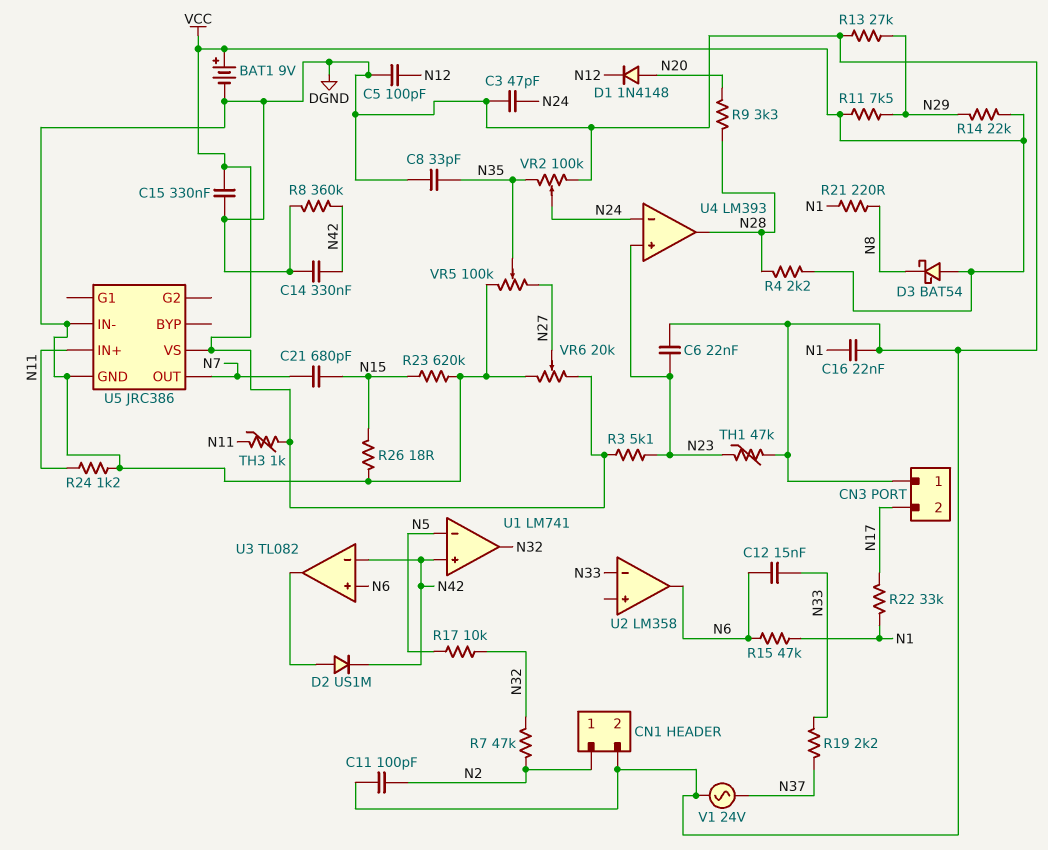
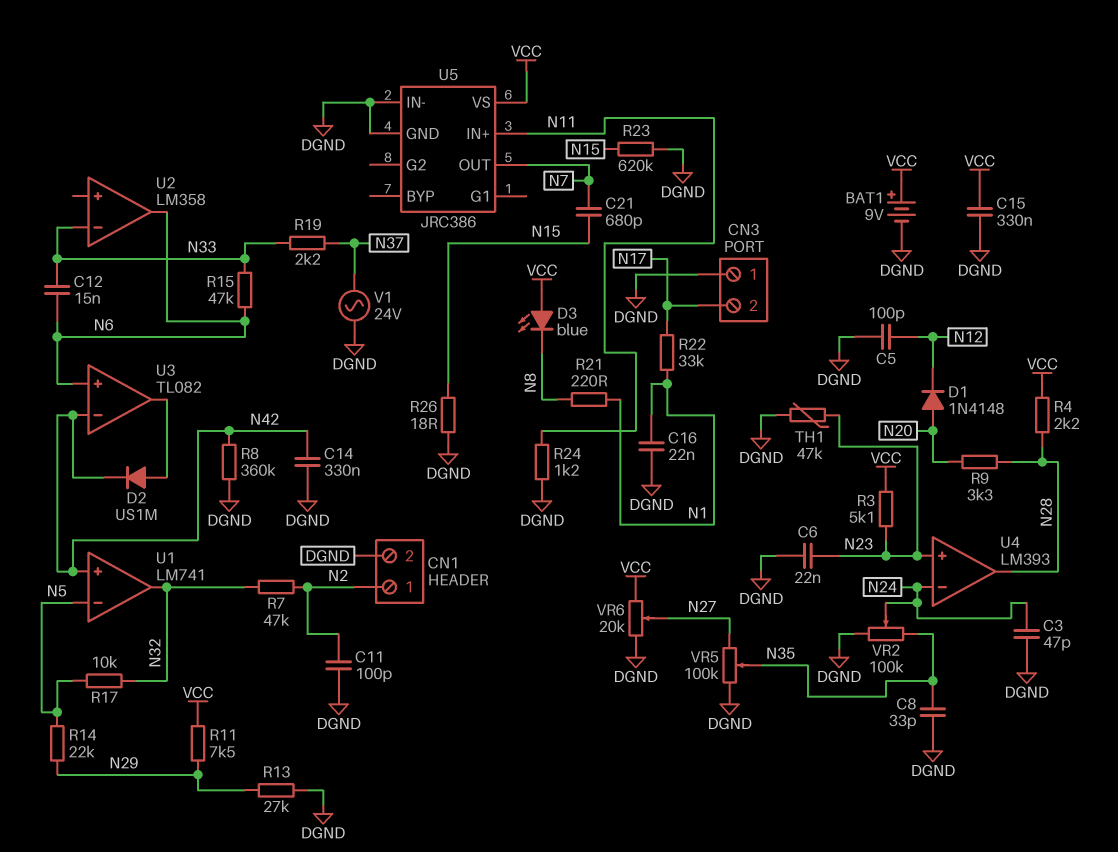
D3: schottky BAT54 (A VCC, K N8) -> LED blue (A VCC, K N8)
R14: 22k (N29, VCC) -> 22k (N5, N29)
R15: 47k (N1, N6) -> 47k (N6, N33)
TH3: 1k (N11, VCC) -> none

